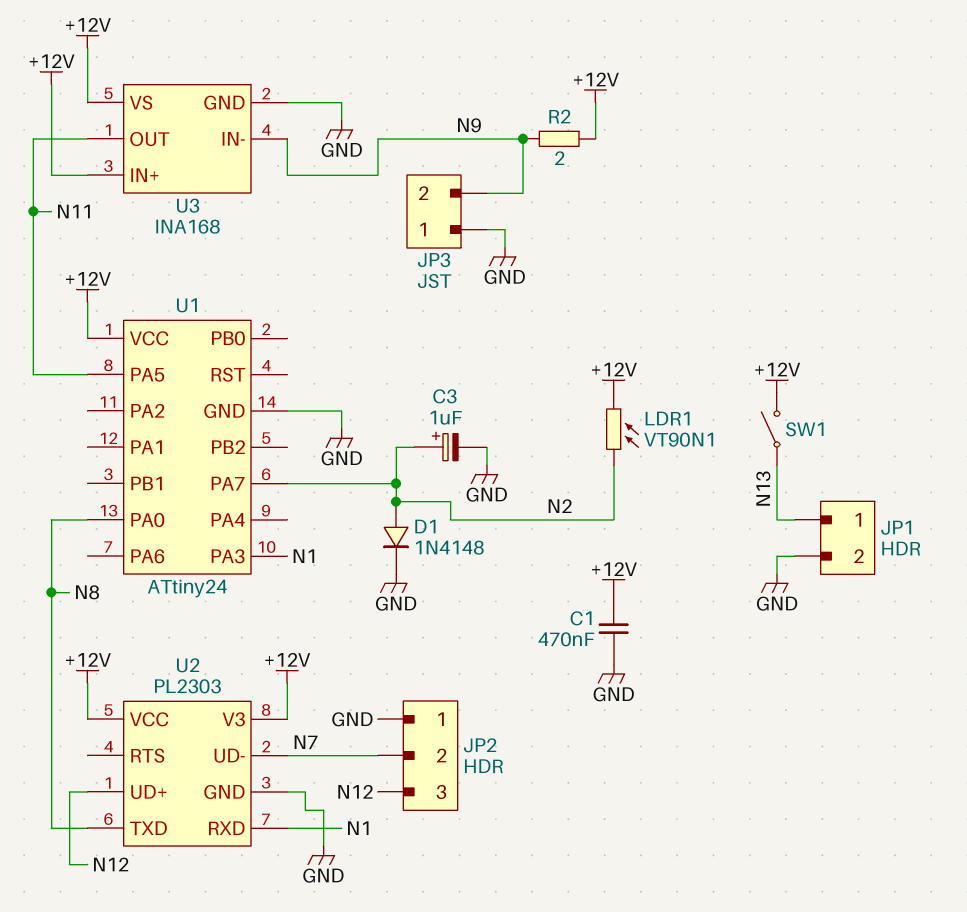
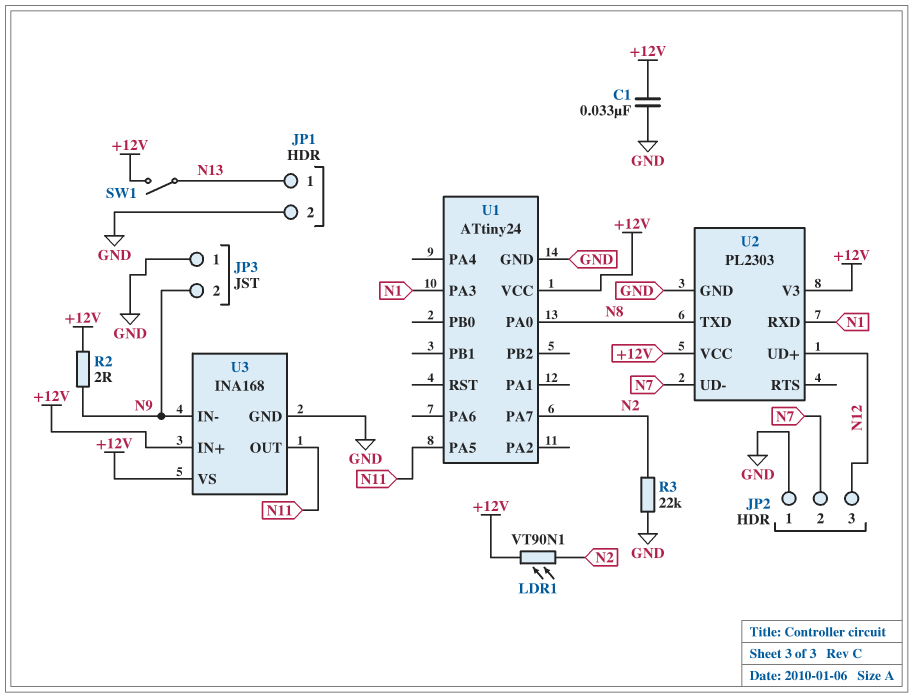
C1: 470nF (+12V, GND) -> 33nF (+12V, GND)
C3: 1uF (plus N2, minus GND) -> none
D1: diode 1N4148 (A N2, K GND) -> none
R3: none -> 22k (GND, N2)

